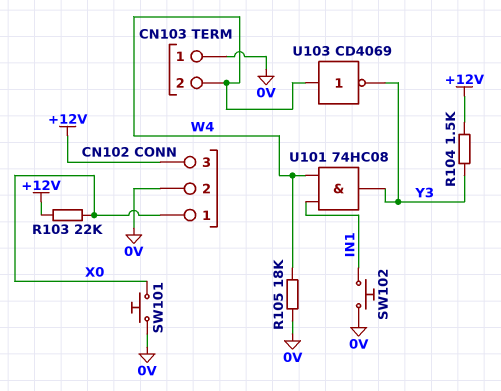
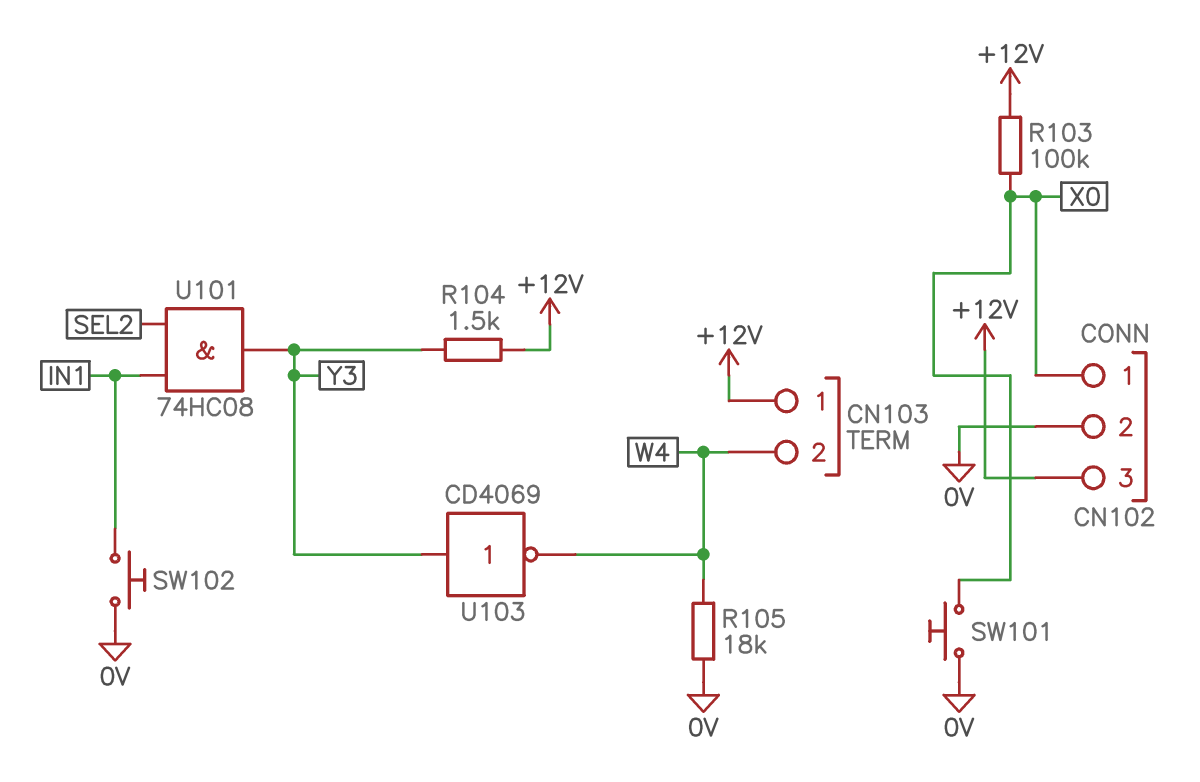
CN103 pin 1: 0V -> +12V
R103: 22k (+12V, X0) -> 100k (+12V, X0)
U101: AND 74HC08 (in IN1, in W4, out Y3) -> AND 74HC08 (in IN1, in SEL2, out Y3)
U103: NOT CD4069 (in W4, out Y3) -> NOT CD4069 (in Y3, out W4)

